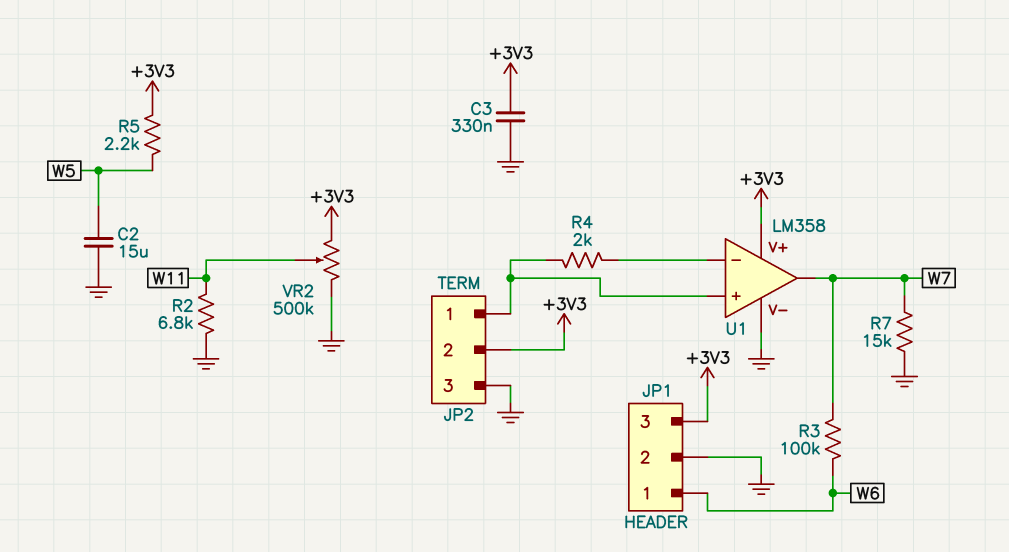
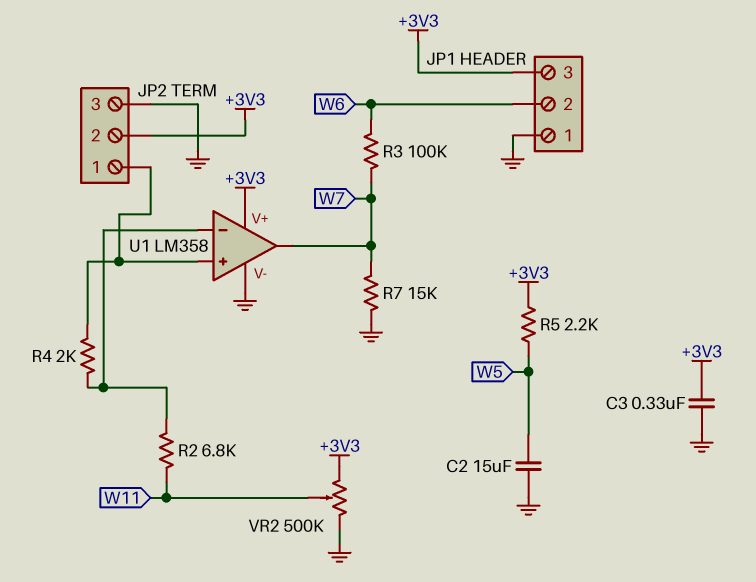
JP1 pin 1: W6 -> GND
JP1 pin 2: GND -> W6
R2: 6.8k (GND, W11) -> 6.8k (U1/in-, W11)

